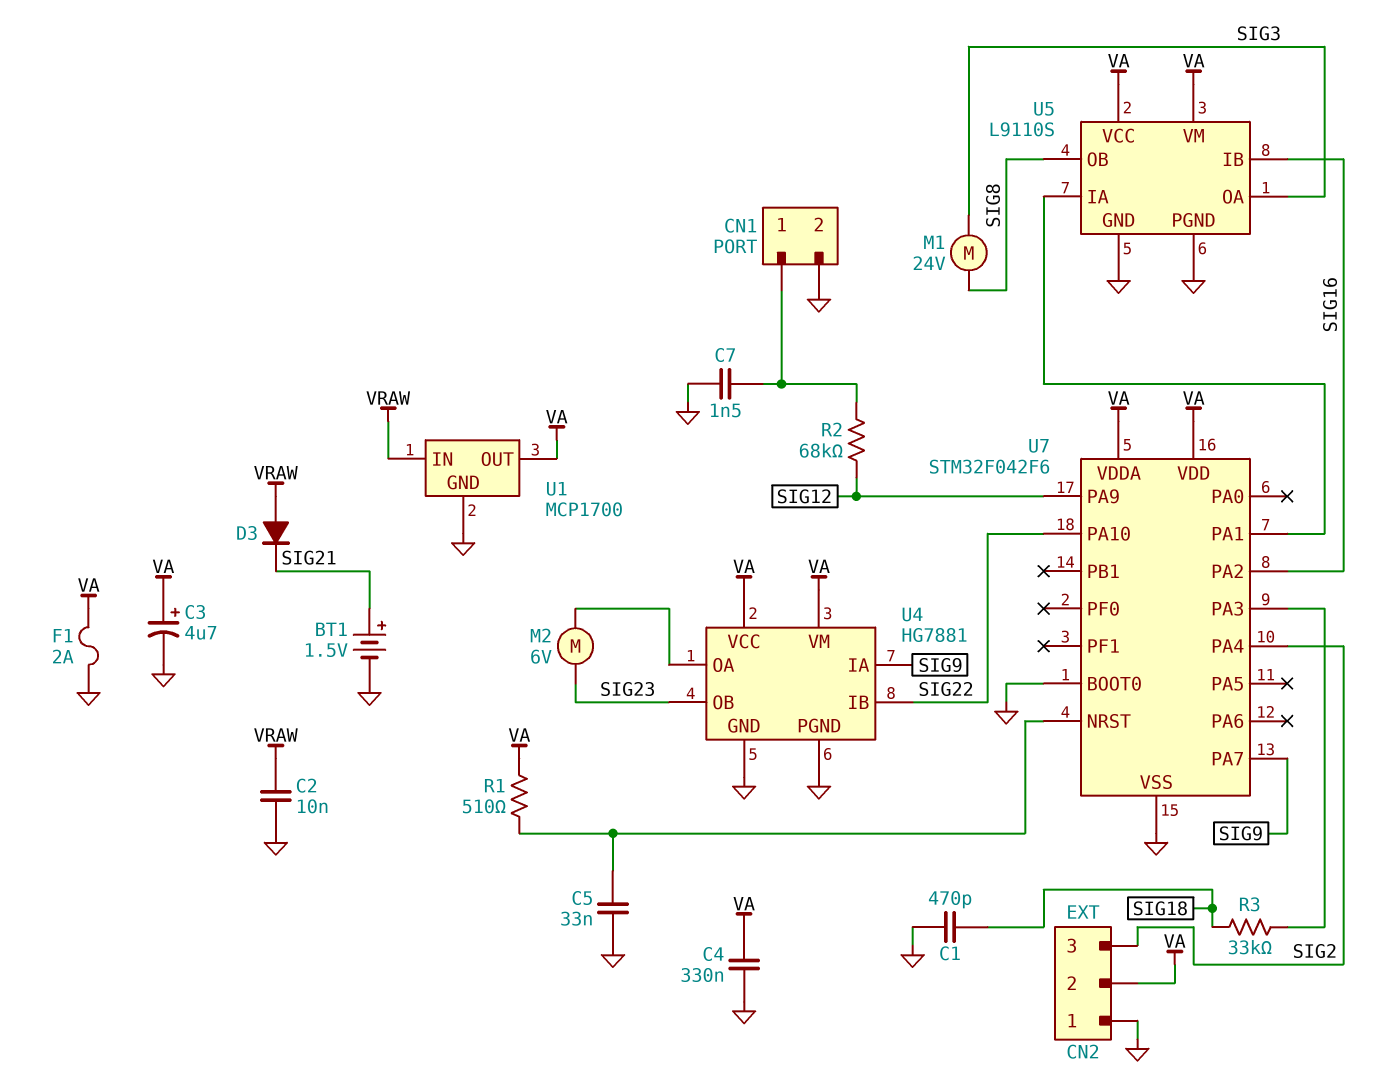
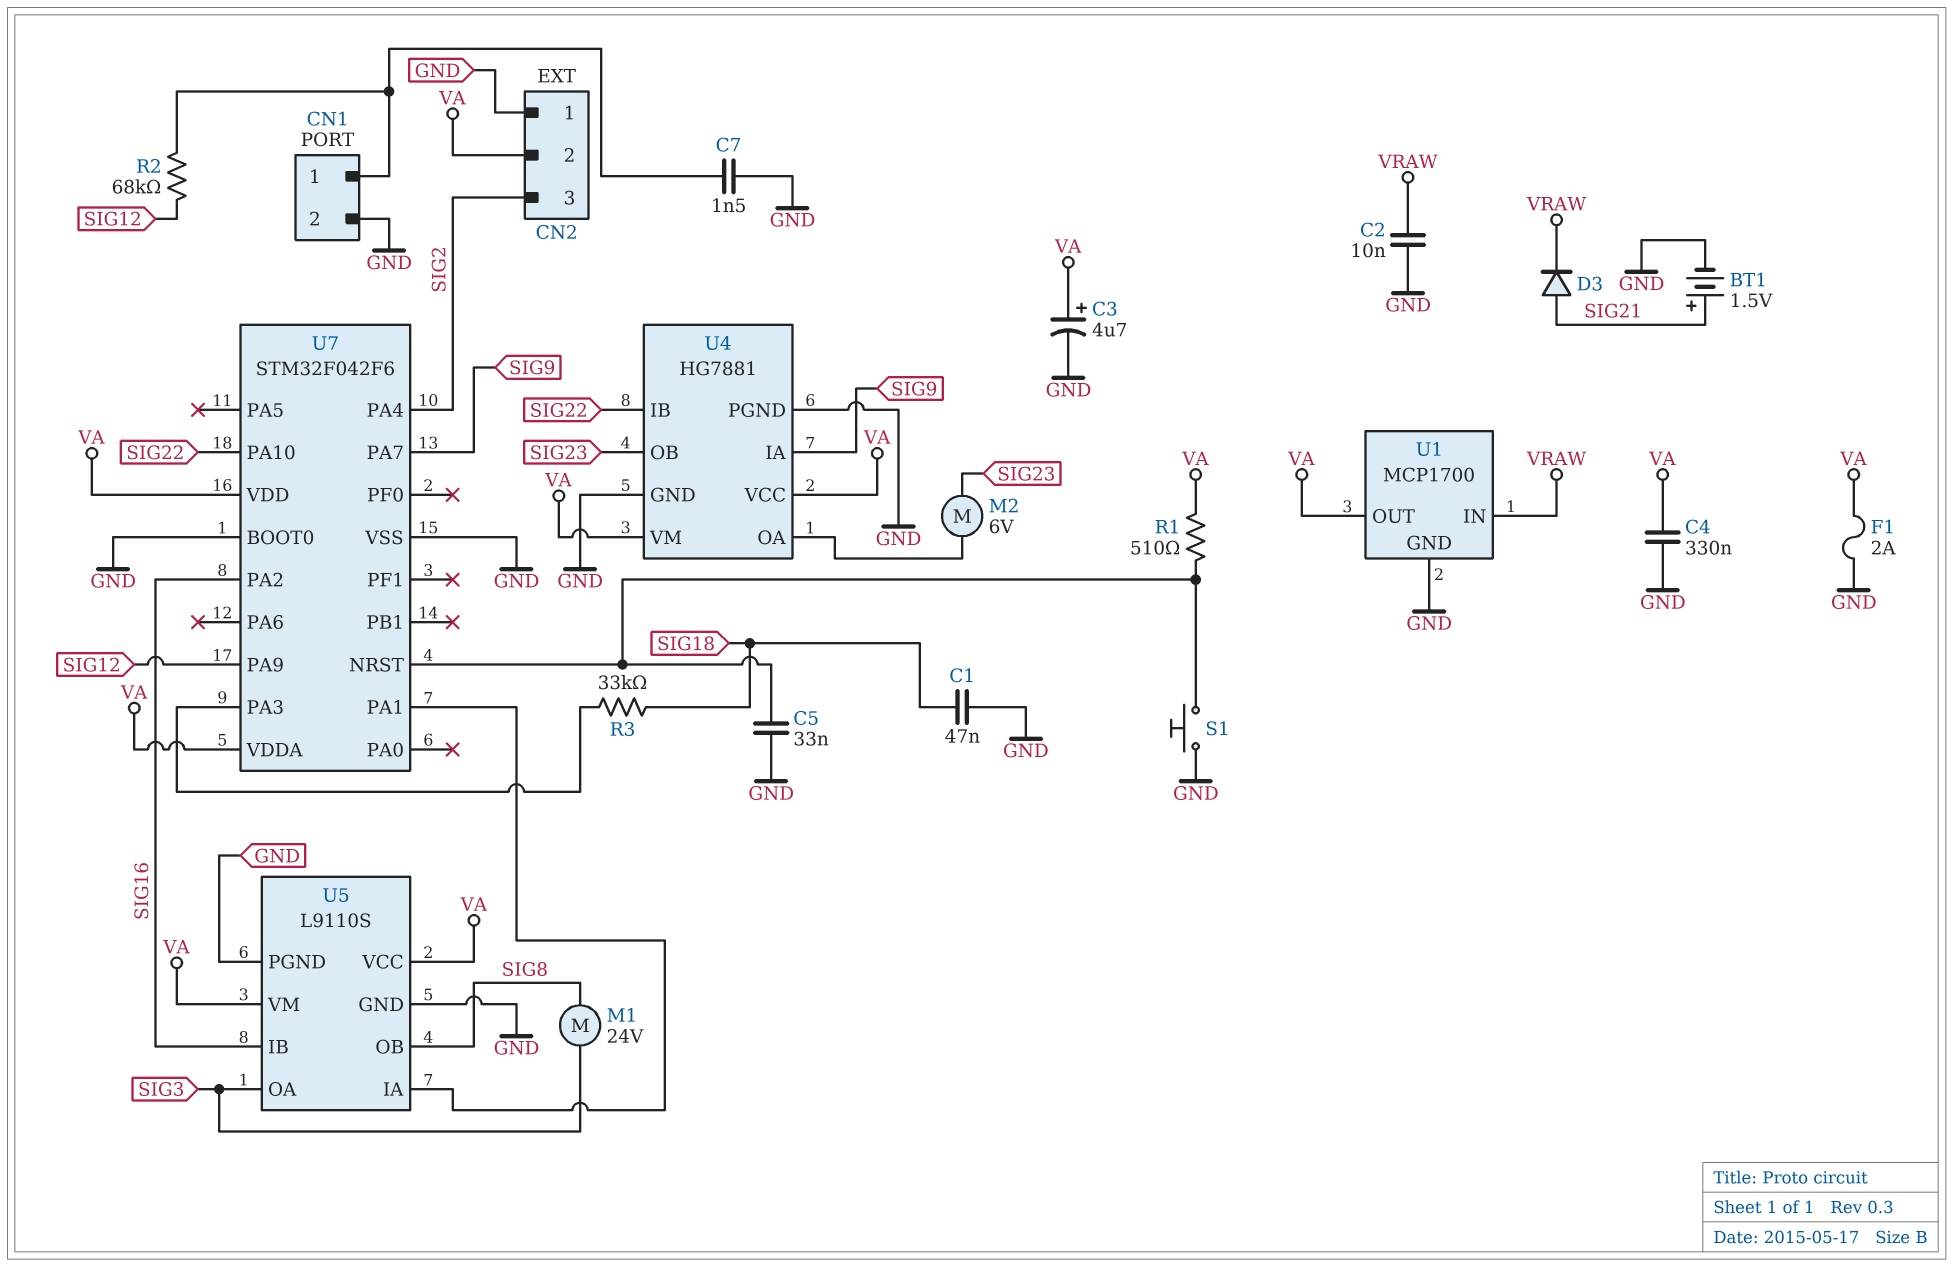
C1: 470pF (GND, SIG18) -> 47nF (GND, SIG18)
D3: diode (A VRAW, K SIG21) -> diode (A SIG21, K VRAW)
S1: none -> button (GND, U7/NRST)

